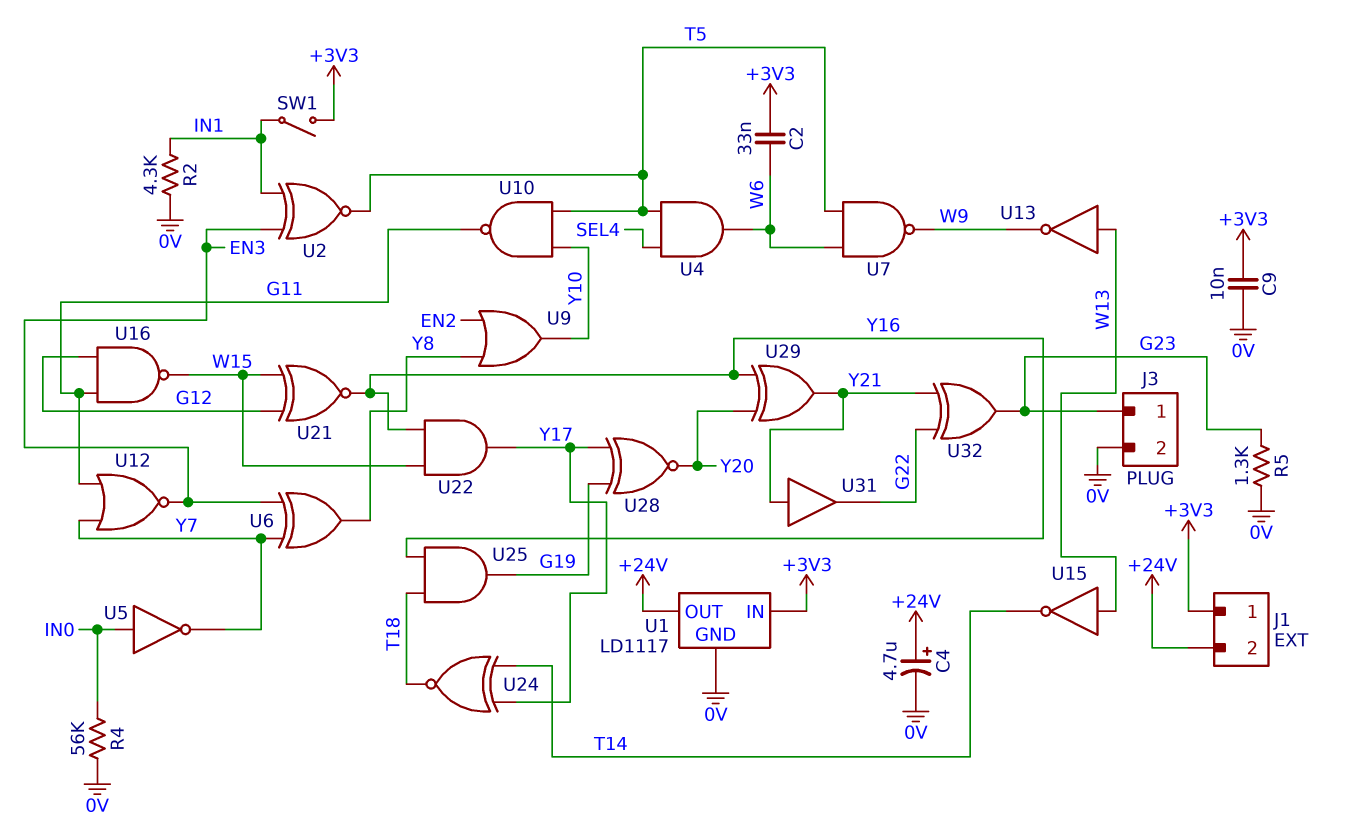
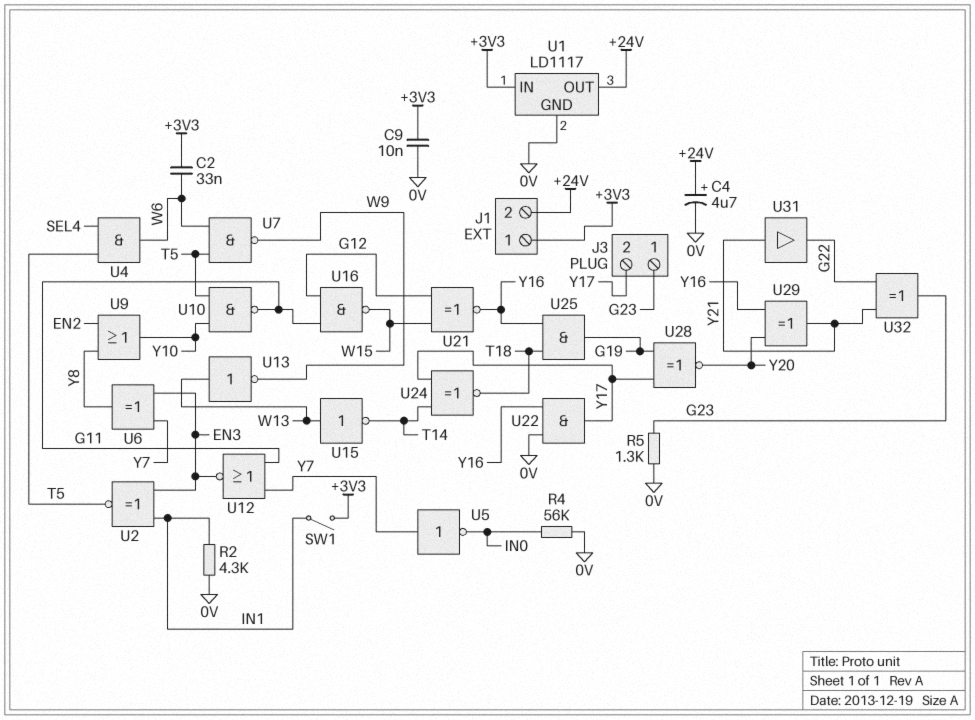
J3 pin 2: 0V -> Y17
U5: NOT (in IN0, out Y7) -> NOT (in Y7, out IN0)
U22: AND (in W15, in Y16, out Y17) -> AND (in 0V, in Y16, out Y17)

